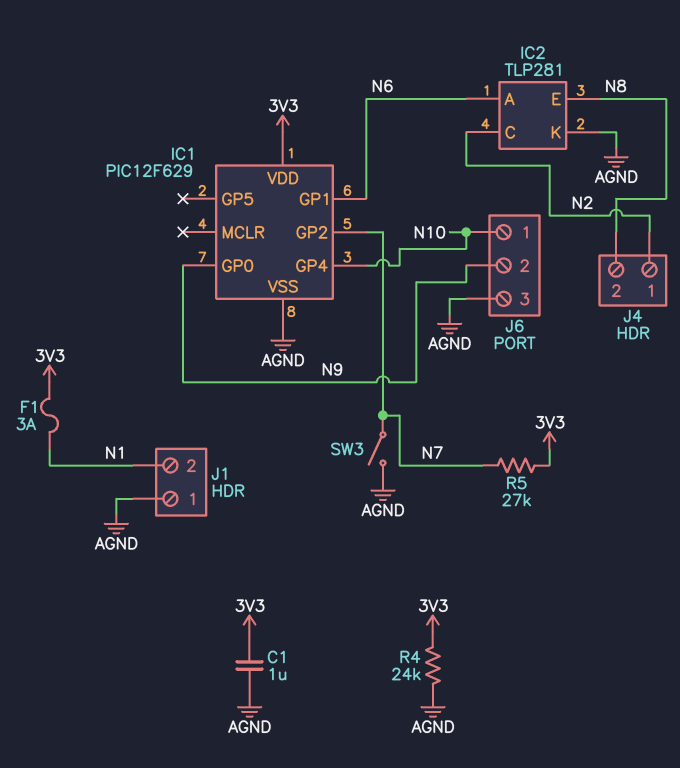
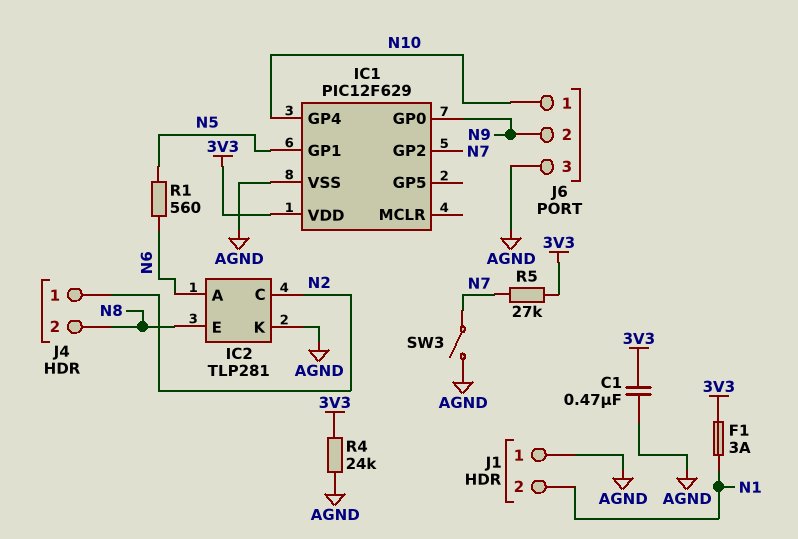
C1: 1uF (3V3, AGND) -> 470nF (3V3, AGND)
IC1 pin GP1: N6 -> N5
R1: none -> 560 (N5, N6)

